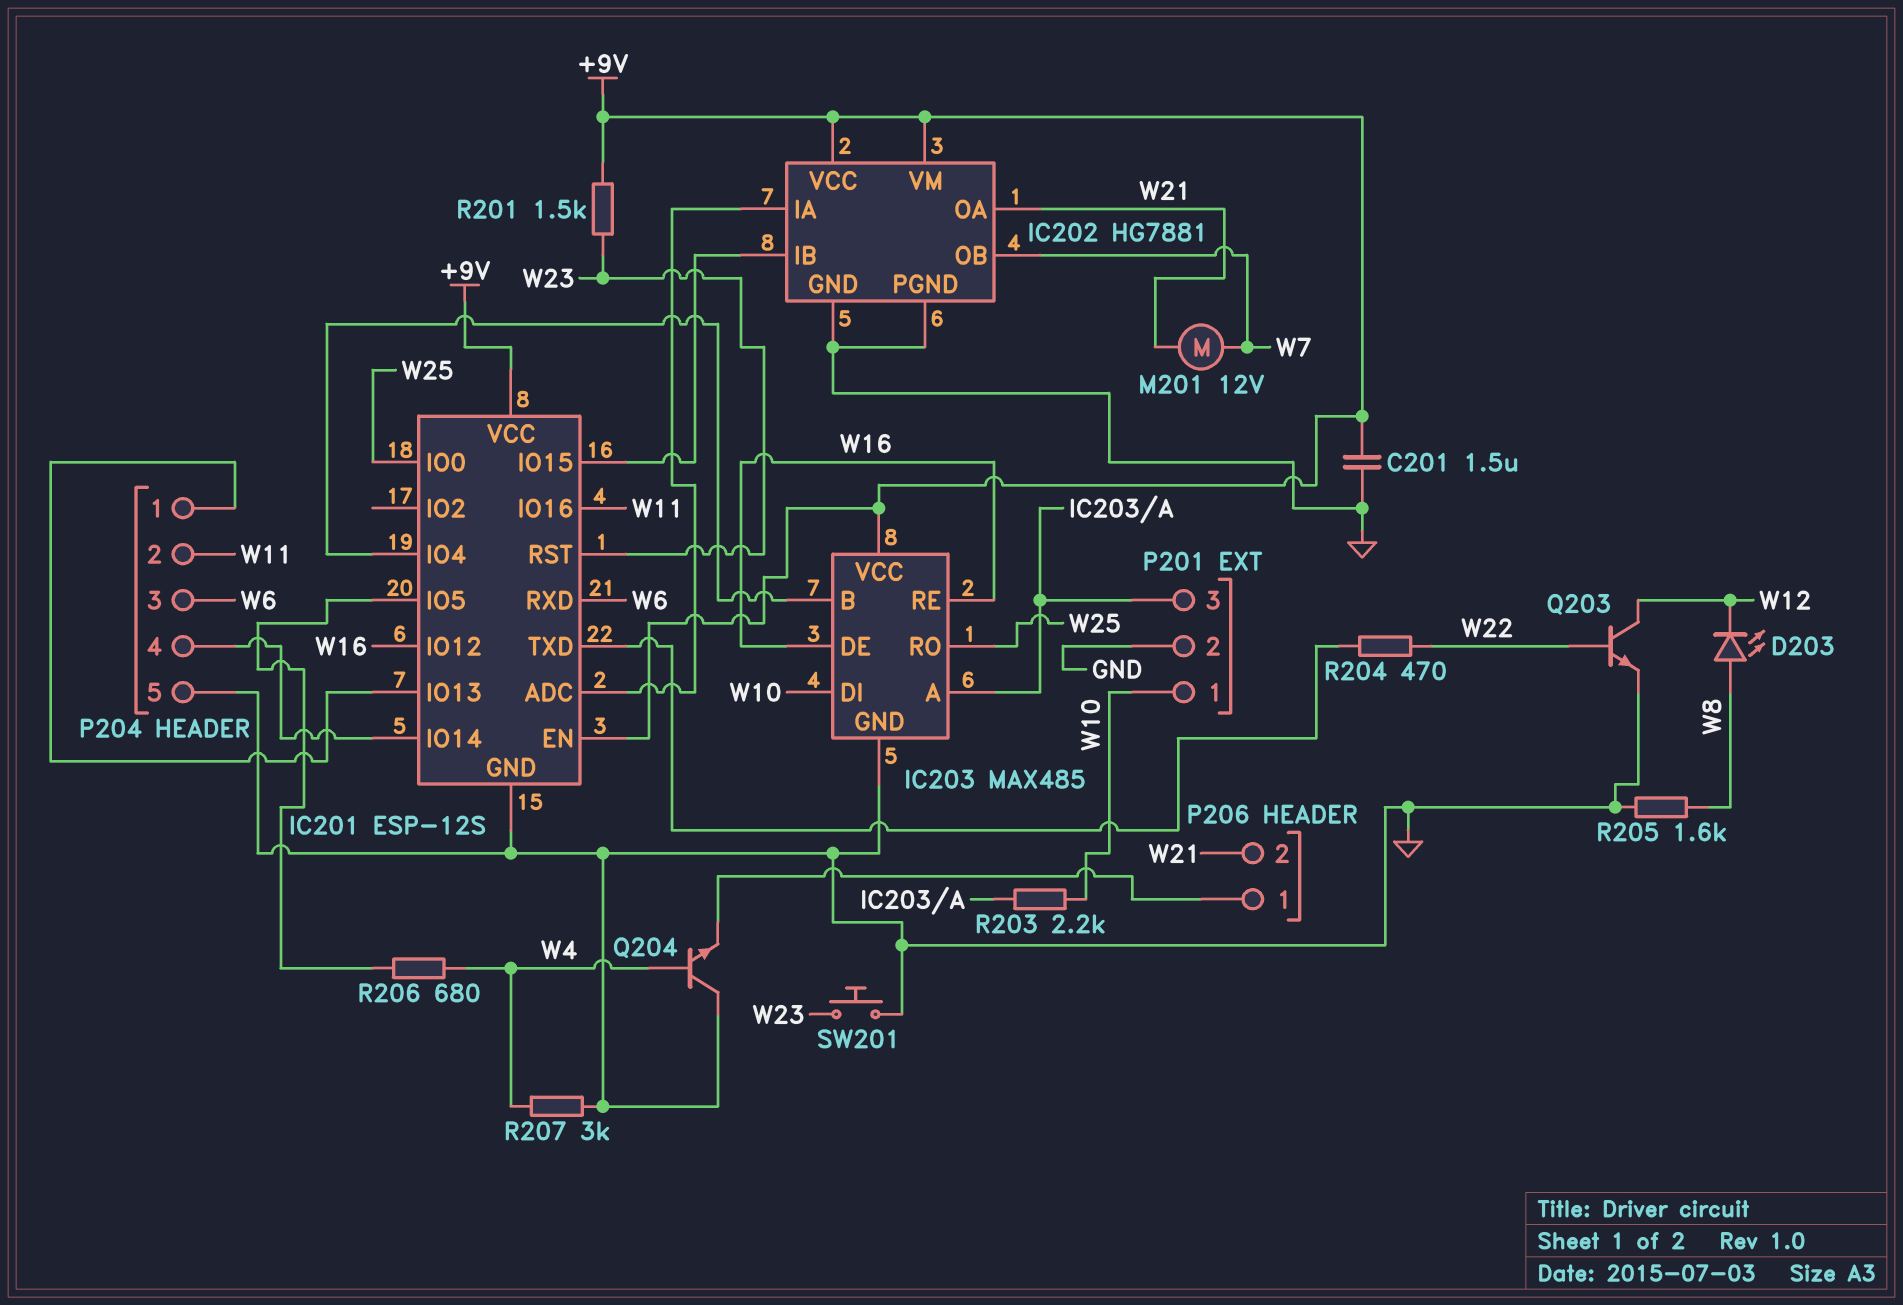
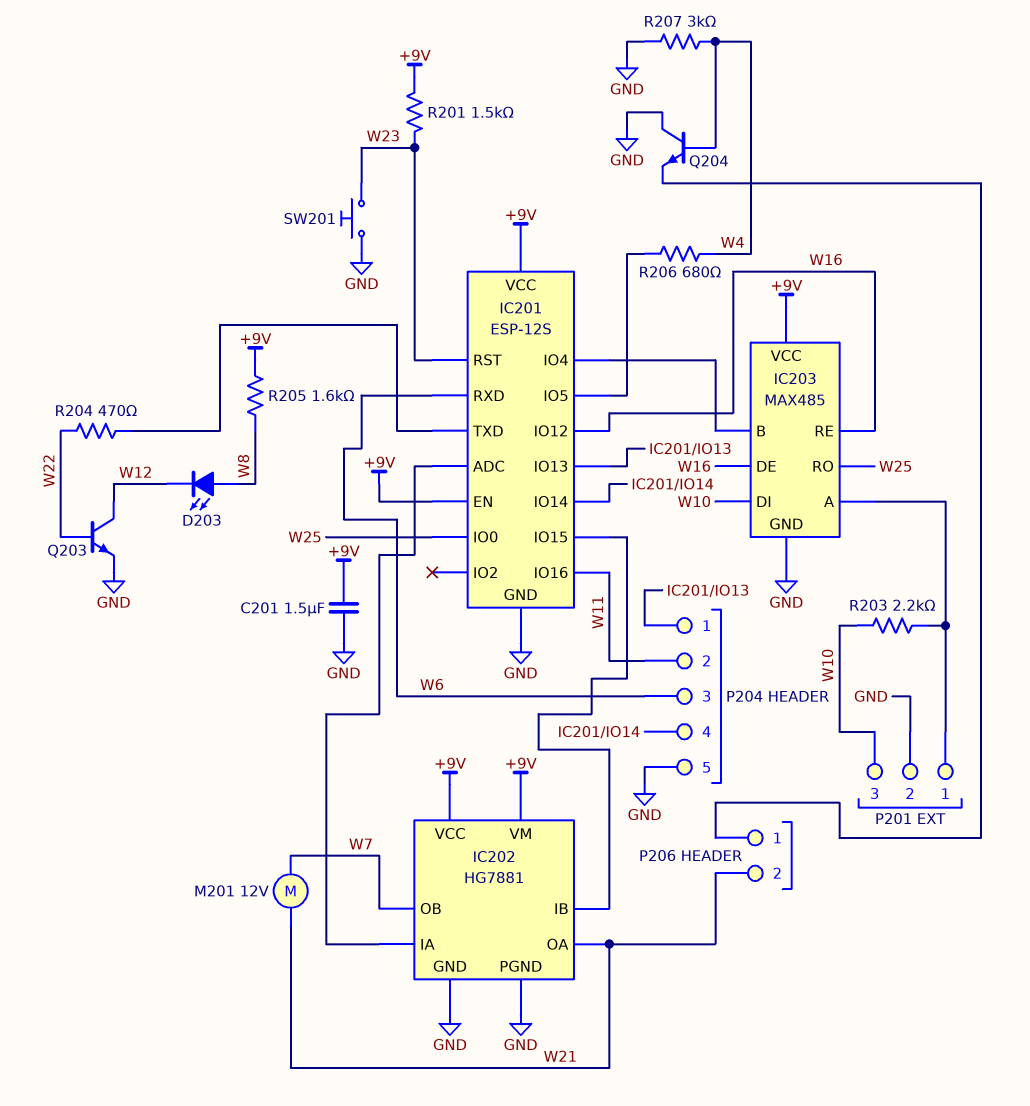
P201 pin 1: W10 -> IC203/A
P201 pin 3: IC203/A -> W10
R205: 1.6k (GND, W8) -> 1.6k (+9V, W8)

